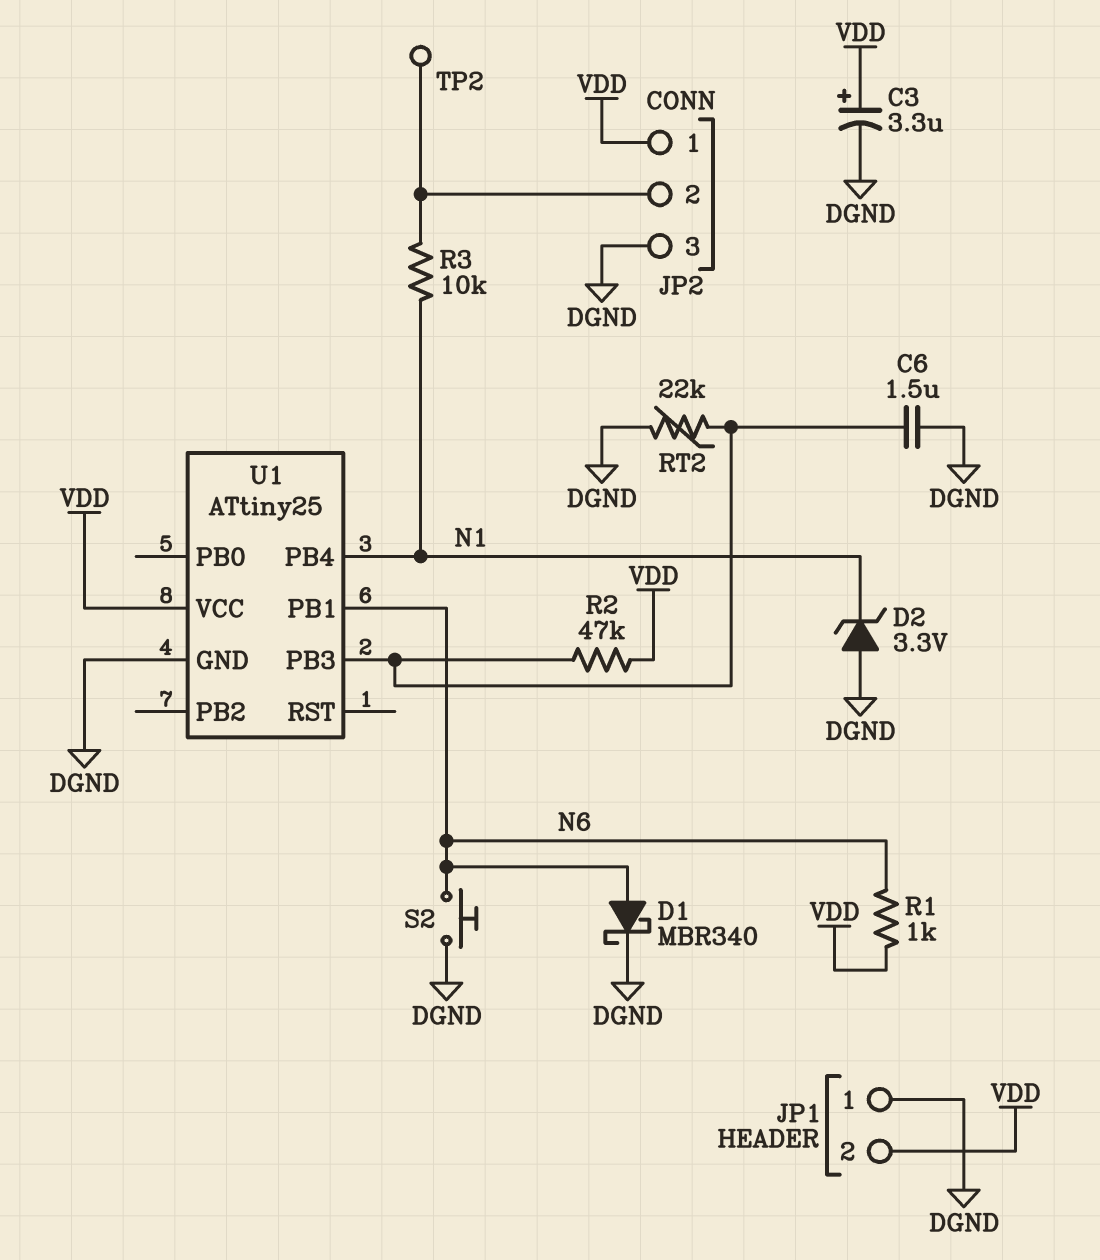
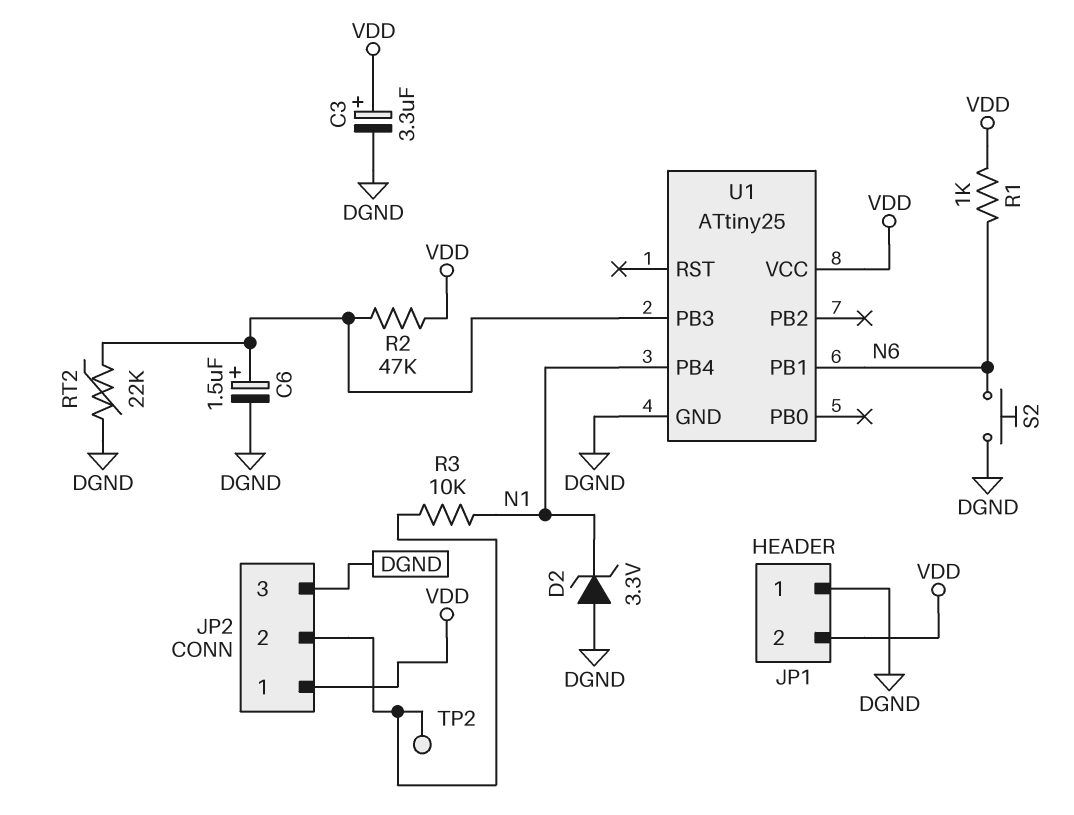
C6: 1.5uF (DGND, U1/PB3) -> 1.5uF (plus U1/PB3, minus DGND)
D1: schottky MBR340 (A N6, K DGND) -> none

